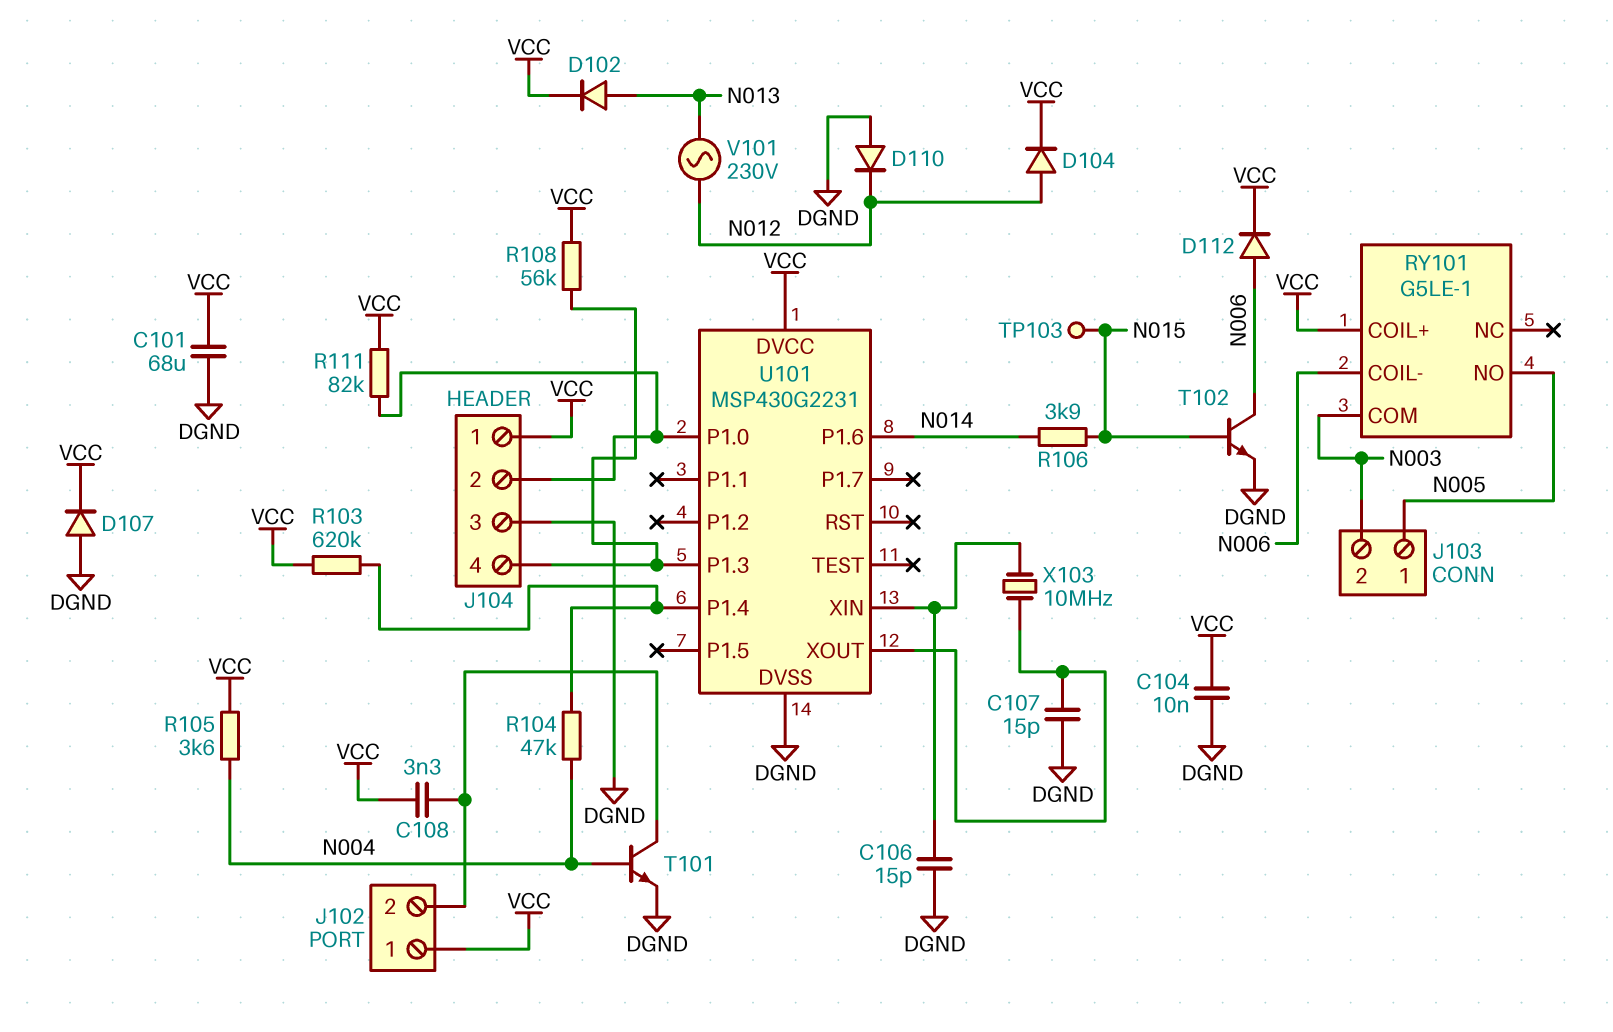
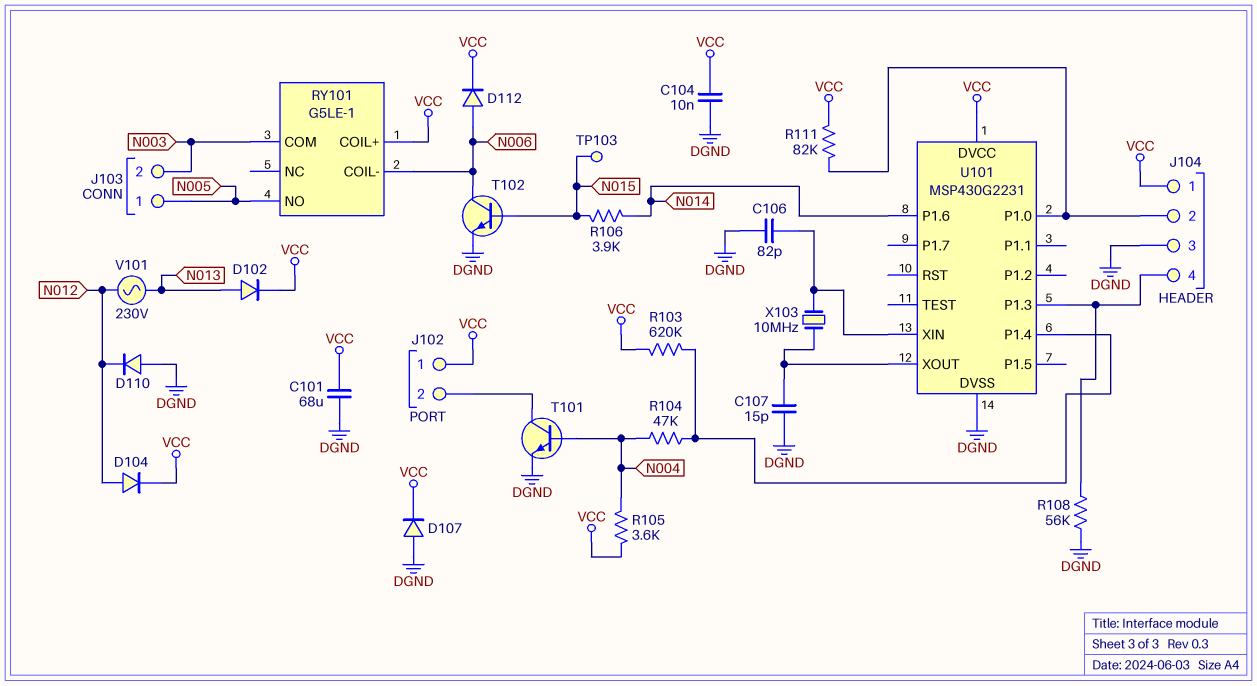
C106: 15pF (DGND, U101/XIN) -> 82pF (DGND, U101/XIN)
C108: 3.3nF (J102/2, VCC) -> none
R108: 56k (J104/4, VCC) -> 56k (DGND, J104/4)

